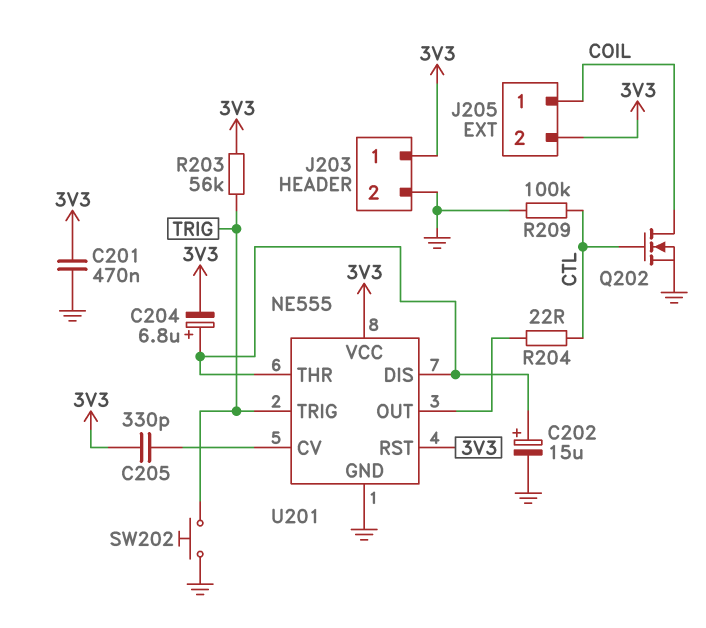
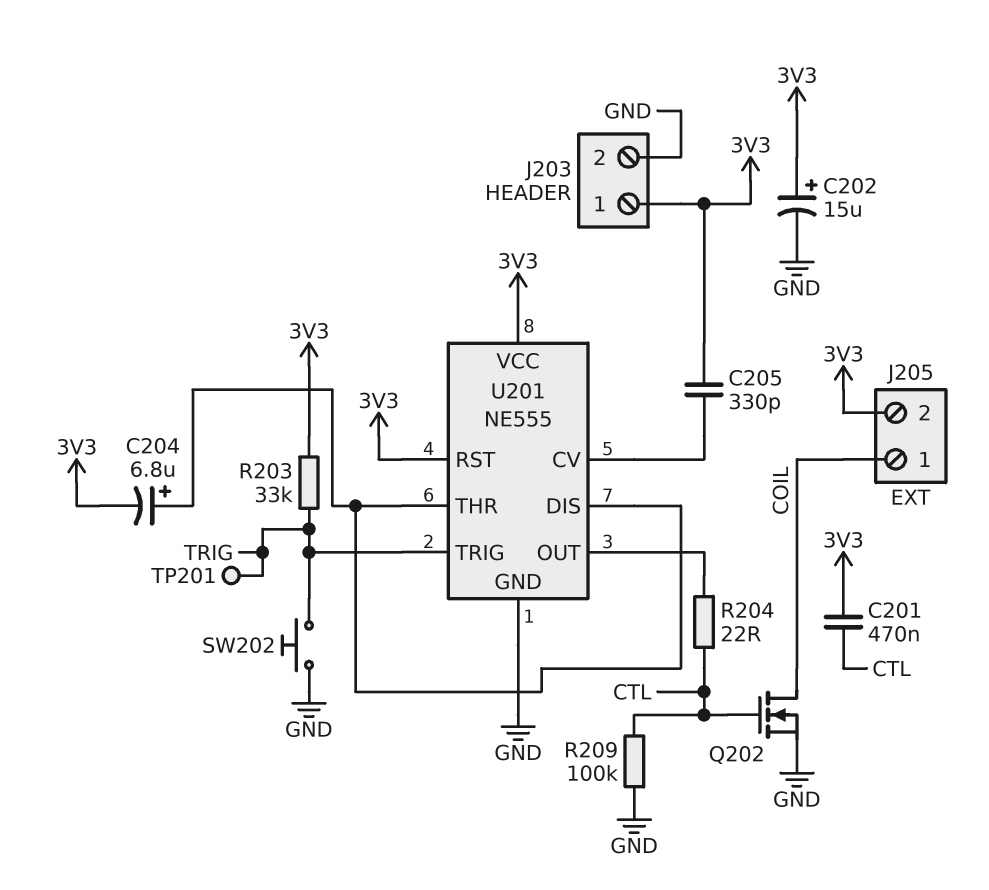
C201: 470nF (3V3, GND) -> 470nF (3V3, CTL)
C202: 15uF (plus U201/DIS, minus GND) -> 15uF (plus 3V3, minus GND)
R203: 56k (3V3, TRIG) -> 33k (3V3, TRIG)
TP201: none -> test point (TRIG)

